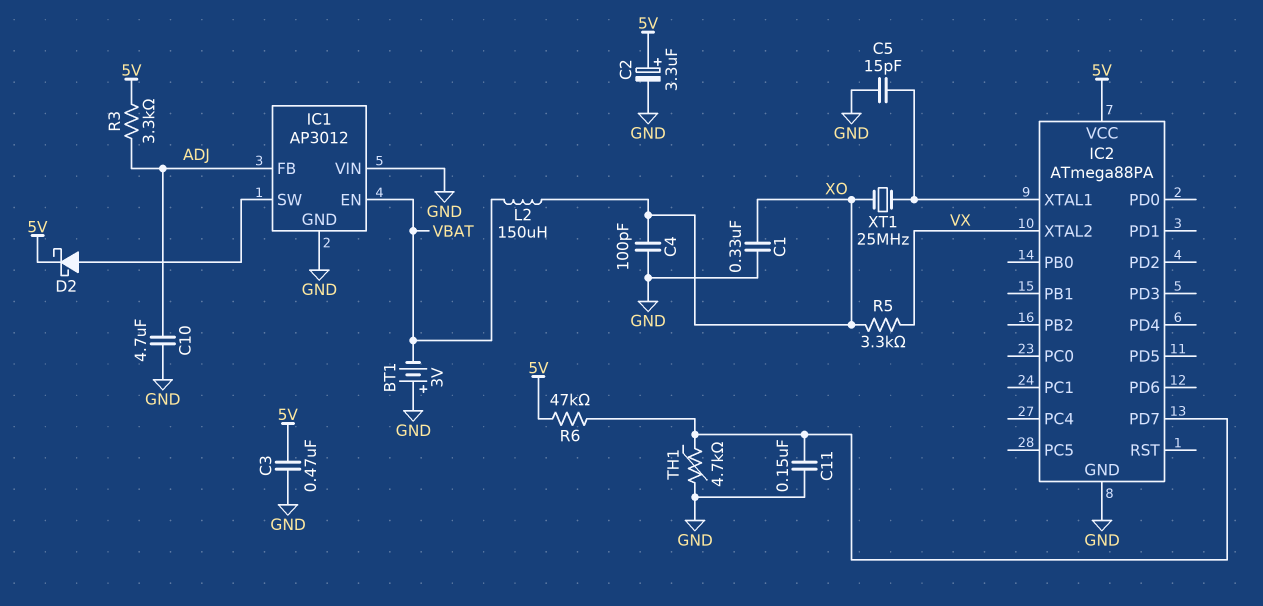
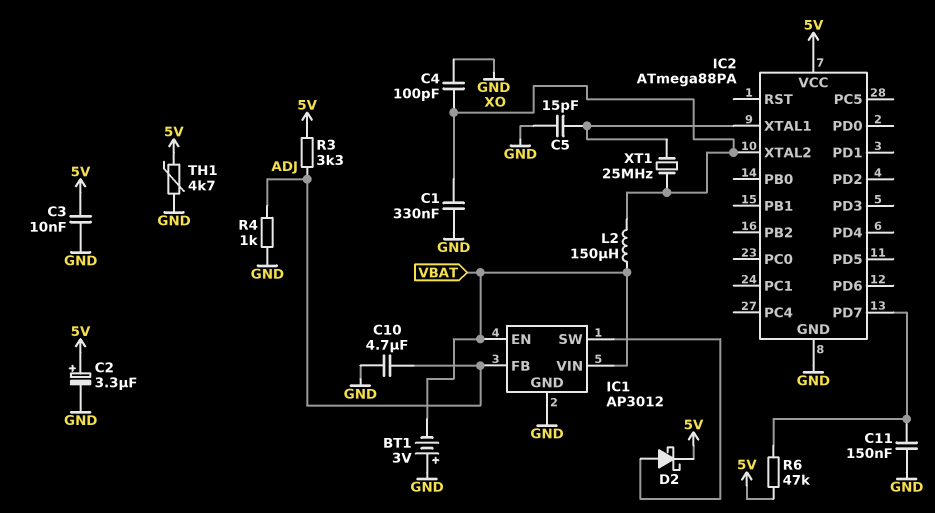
C3: 470nF (5V, GND) -> 10nF (5V, GND)
IC1 pin VIN: GND -> VBAT
IC2 pin XTAL2: VX -> XO
R4: none -> 1k (ADJ, GND)
R5: 3.3k (VX, XO) -> none
TH1: 4.7k (GND, IC2/PD7) -> 4.7k (5V, GND)

